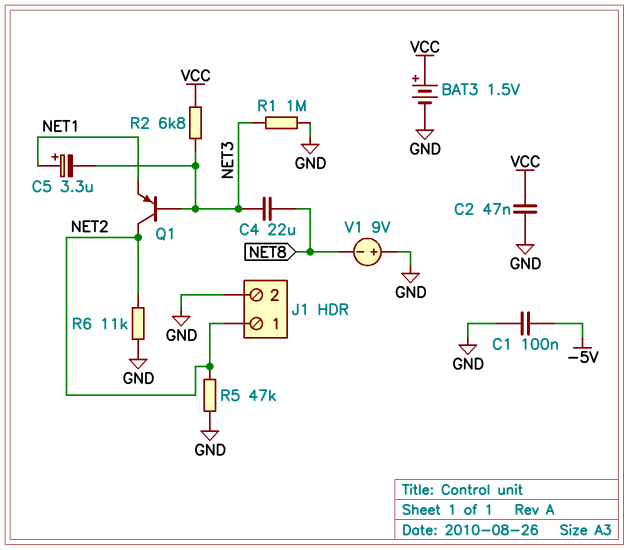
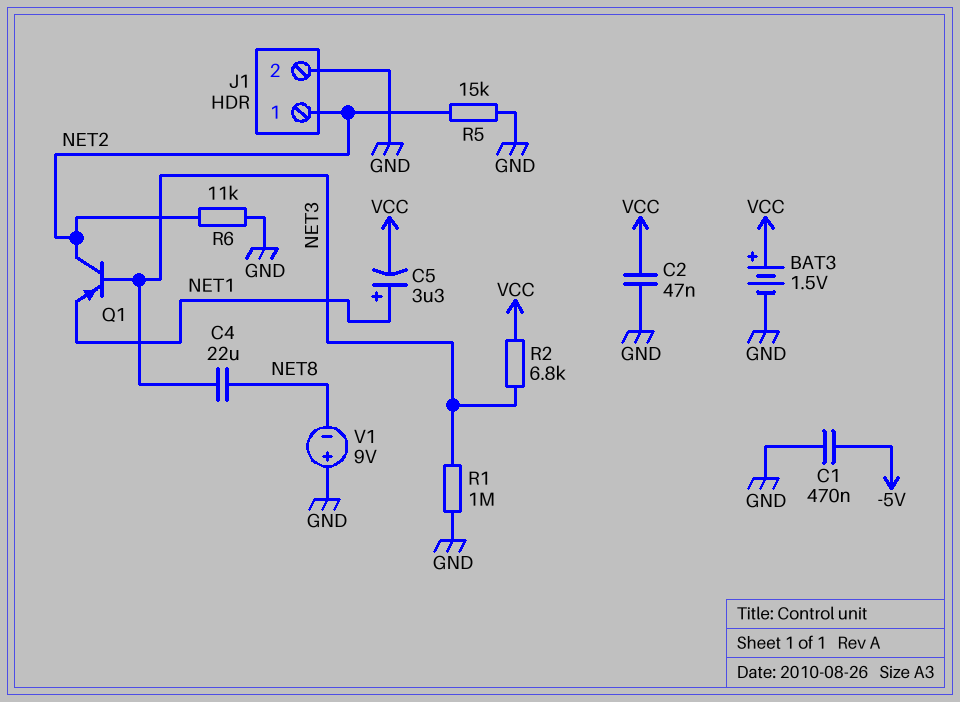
C1: 100nF (-5V, GND) -> 470nF (-5V, GND)
C5: 3.3uF (plus NET1, minus NET3) -> 3.3uF (plus NET1, minus VCC)
R5: 47k (GND, NET2) -> 15k (GND, NET2)

